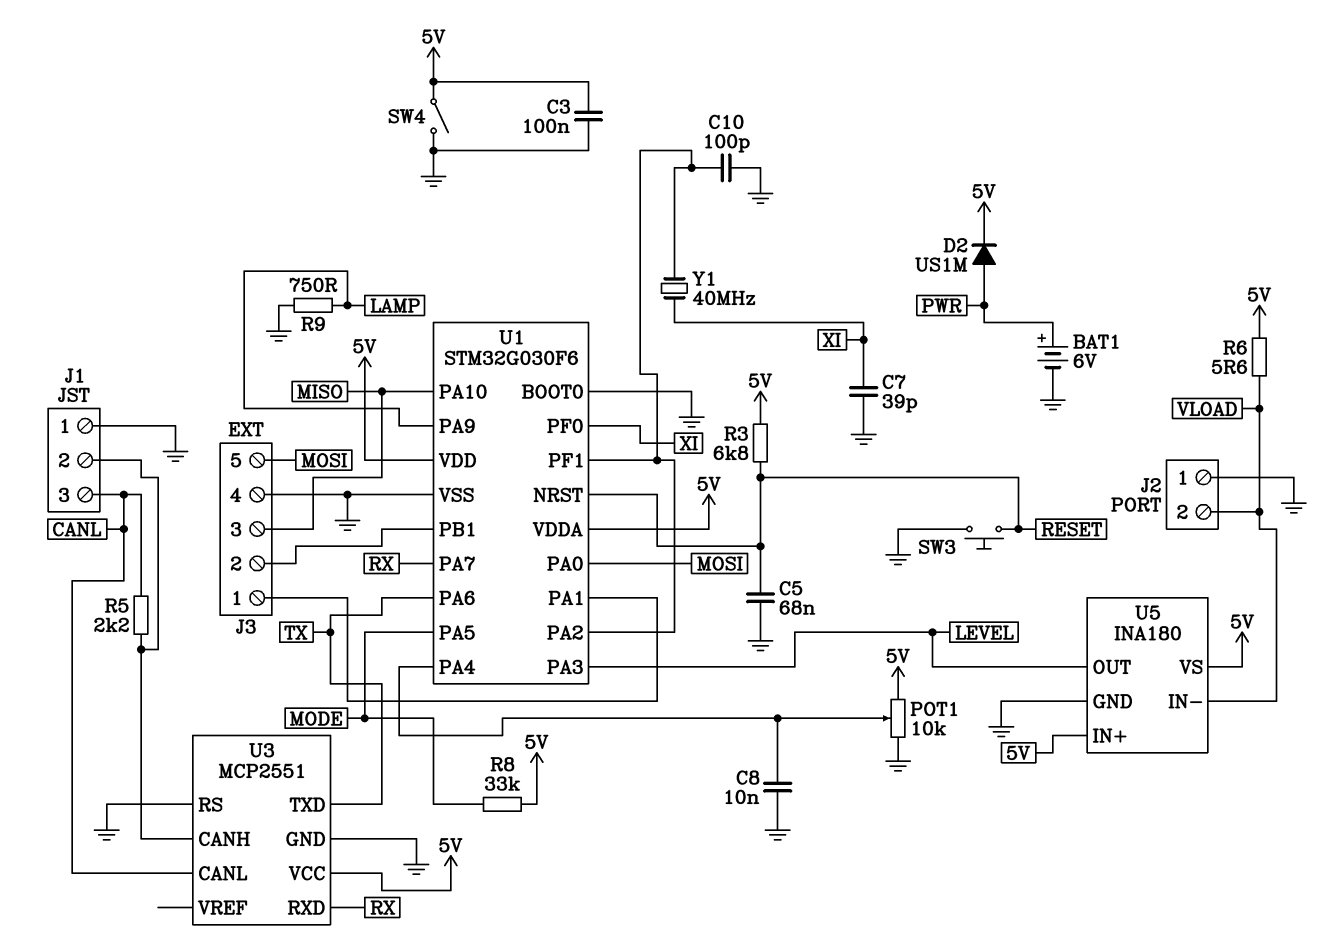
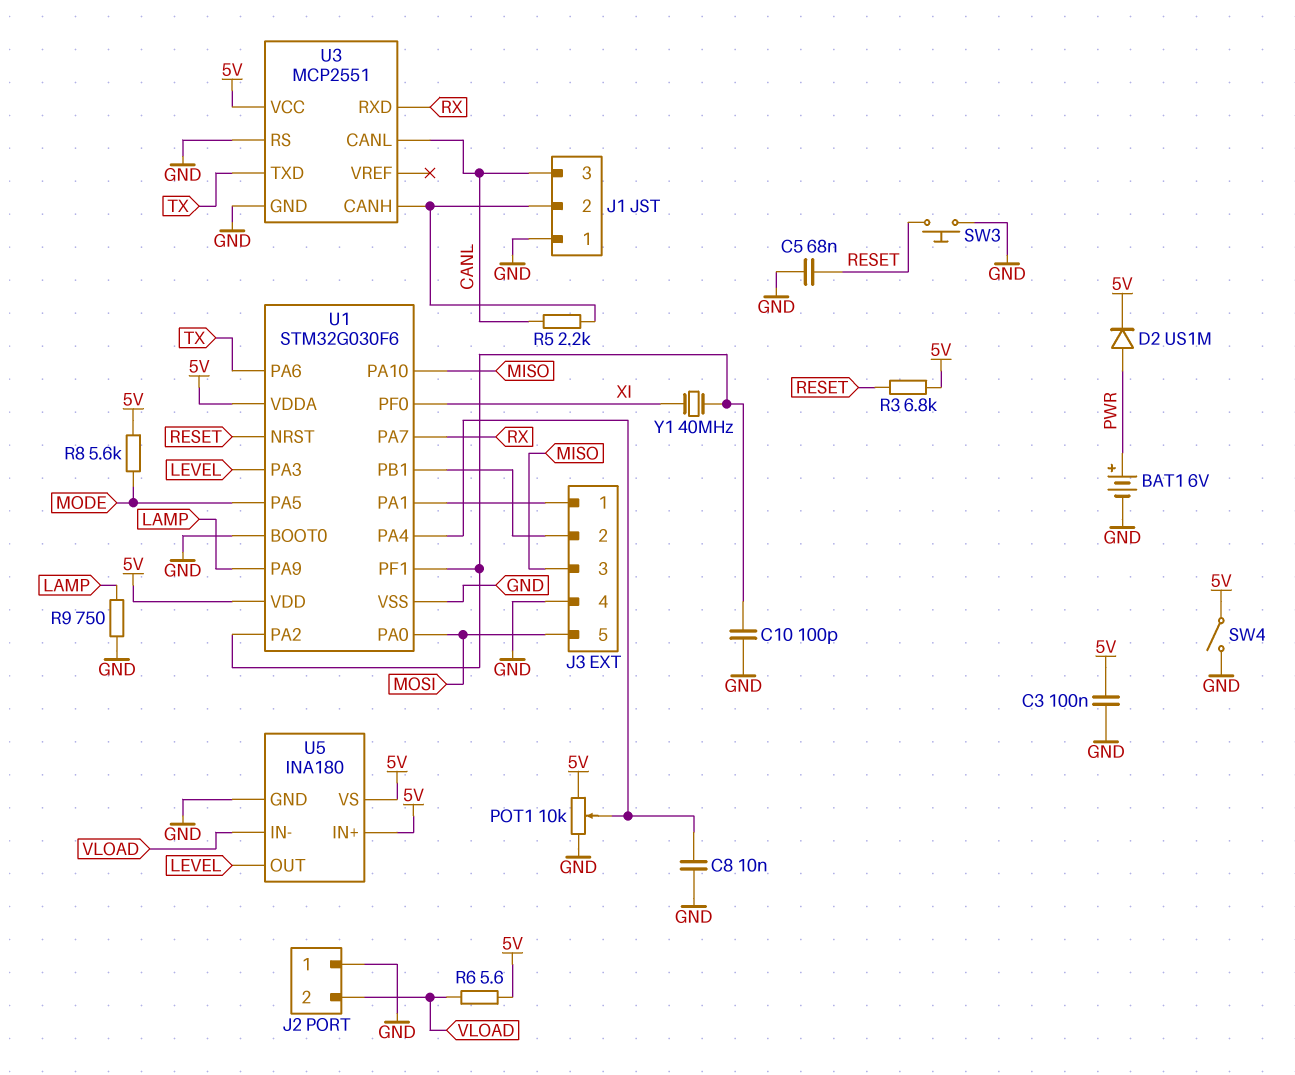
C7: 39pF (GND, XI) -> none
R8: 33k (5V, MODE) -> 5.6k (5V, MODE)

